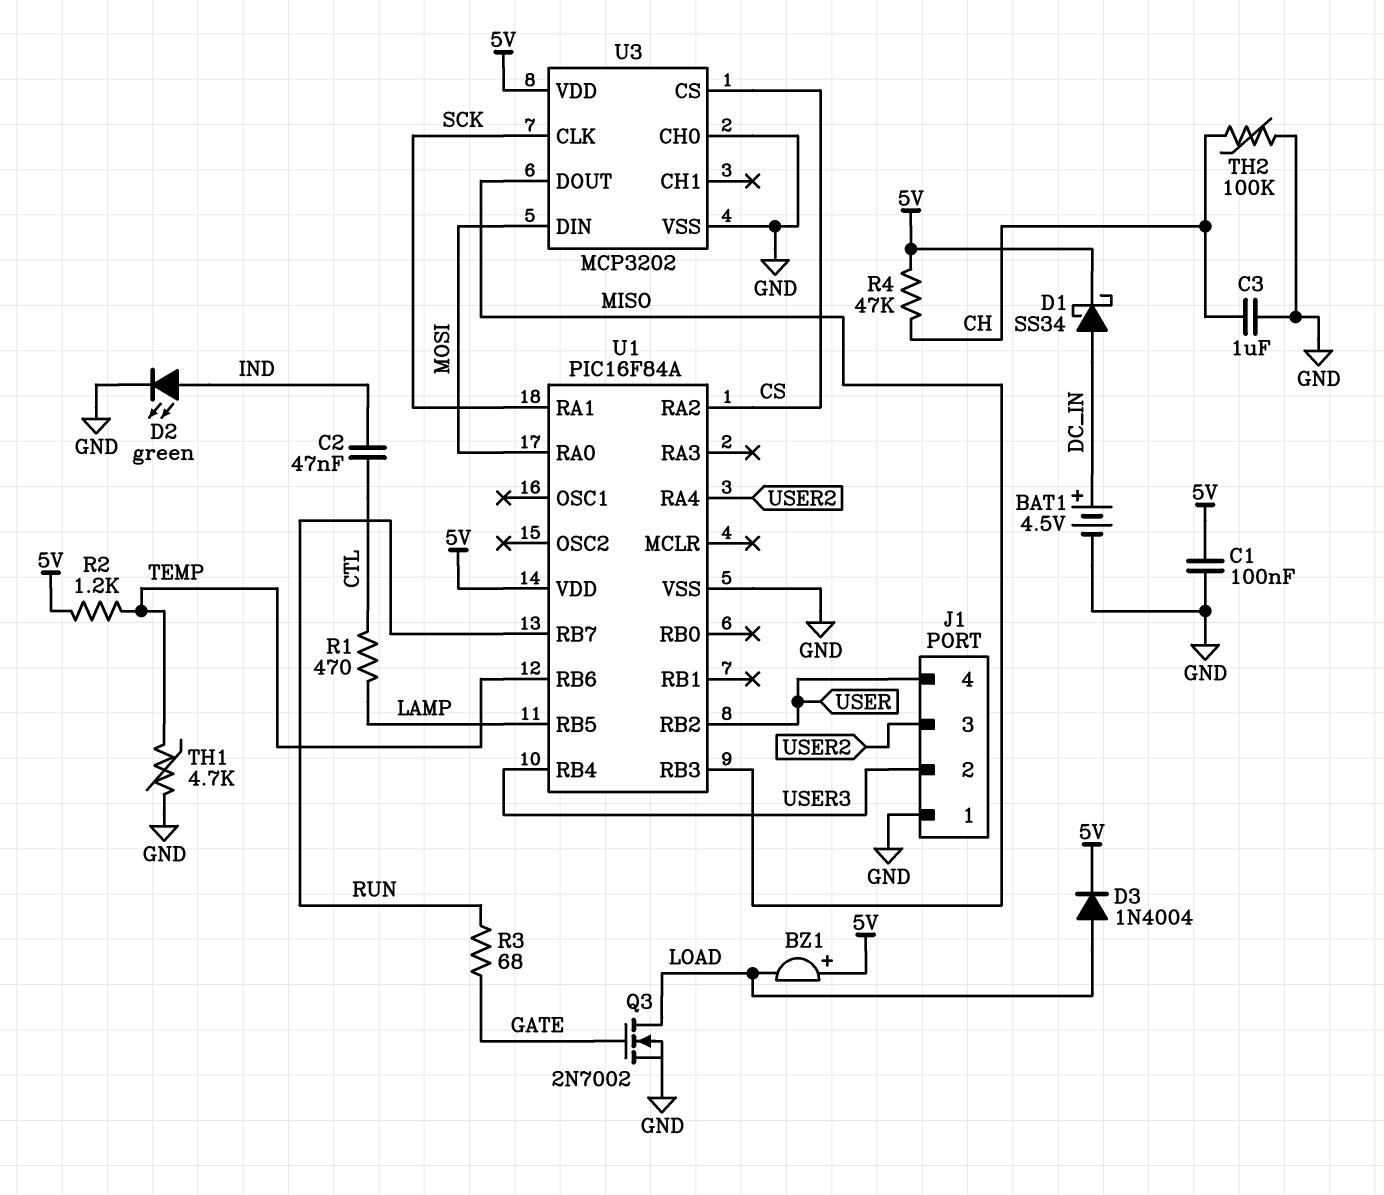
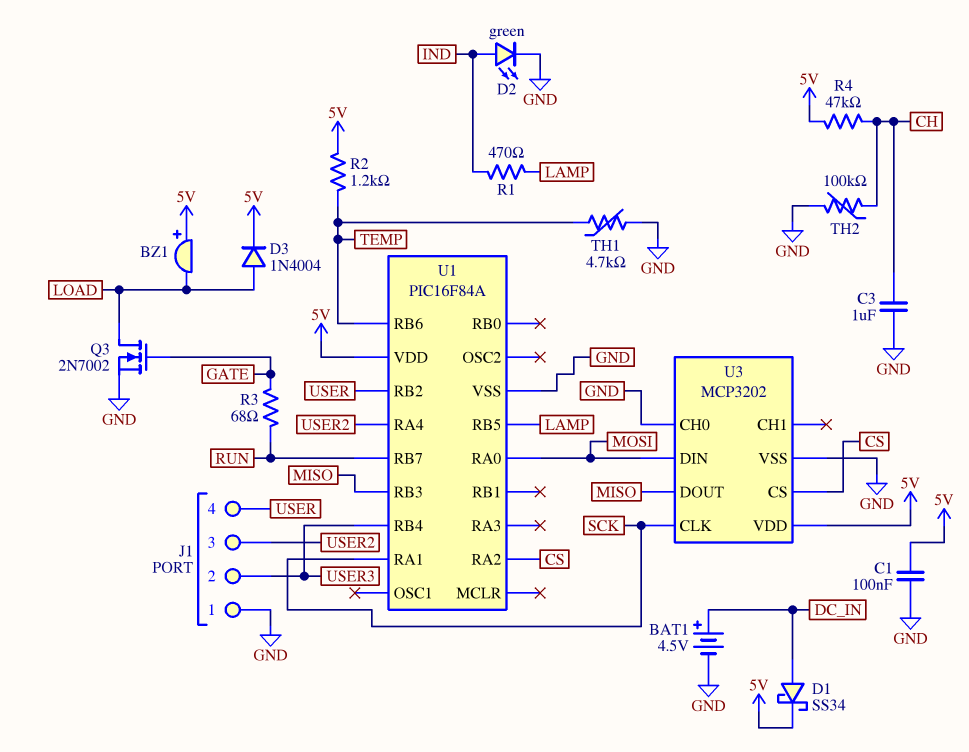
C2: 47nF (CTL, IND) -> none
R1: 470 (CTL, LAMP) -> 470 (IND, LAMP)

